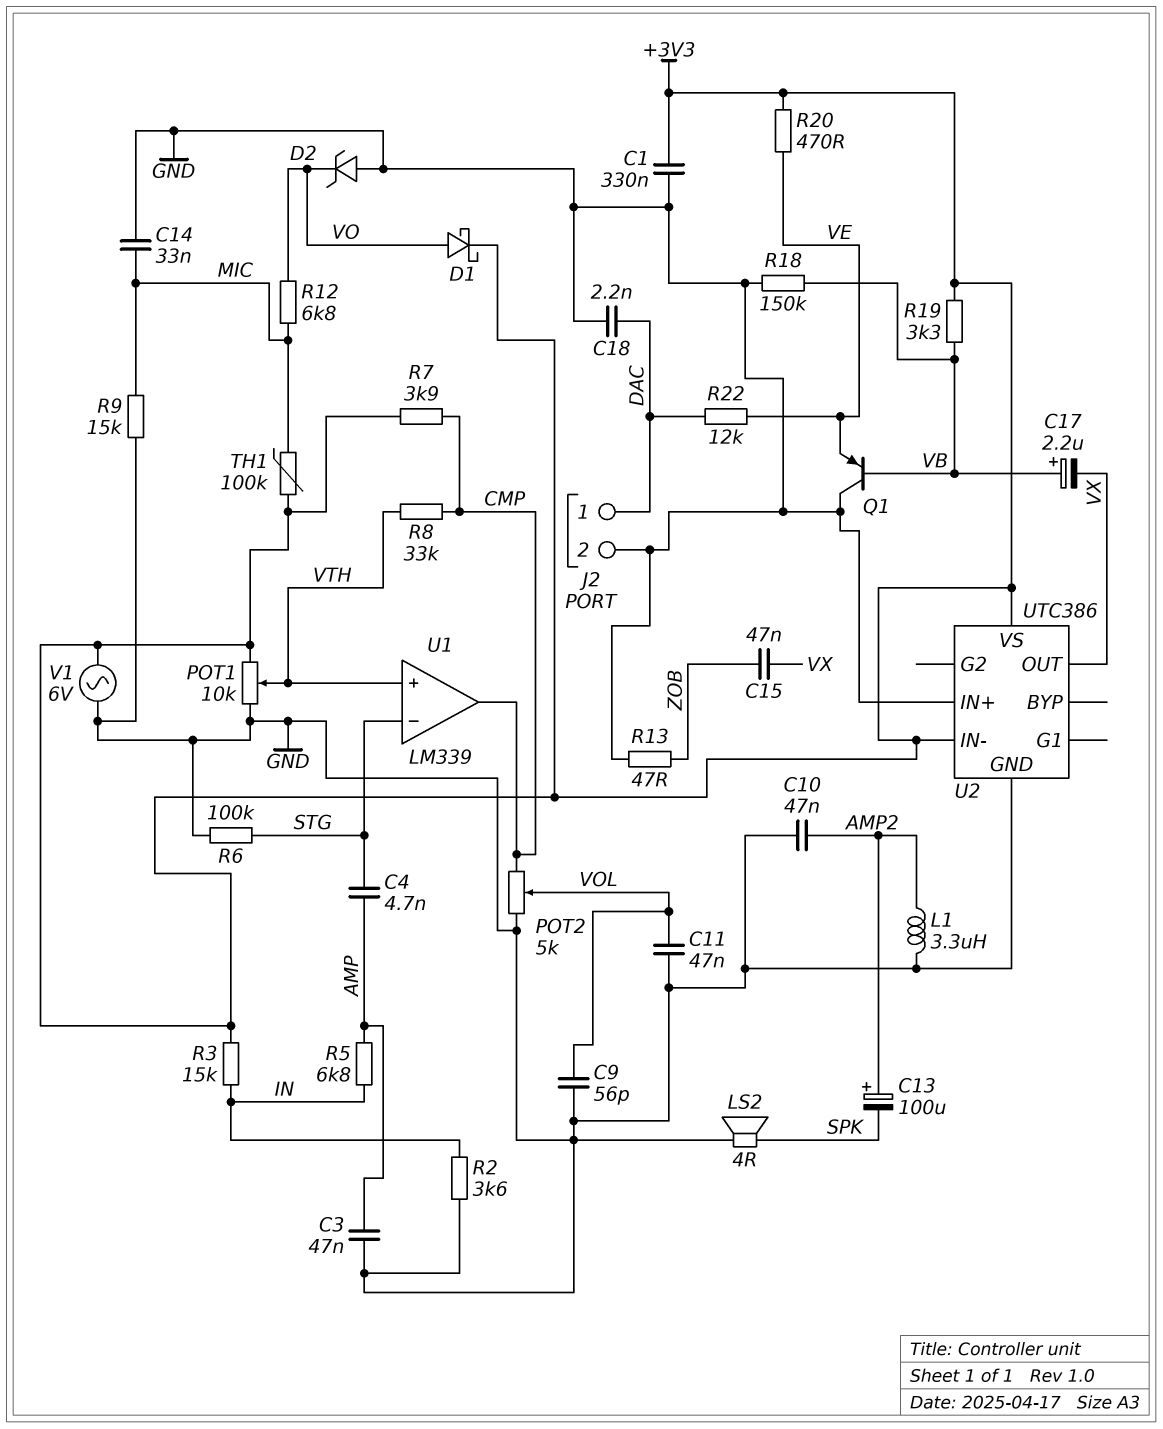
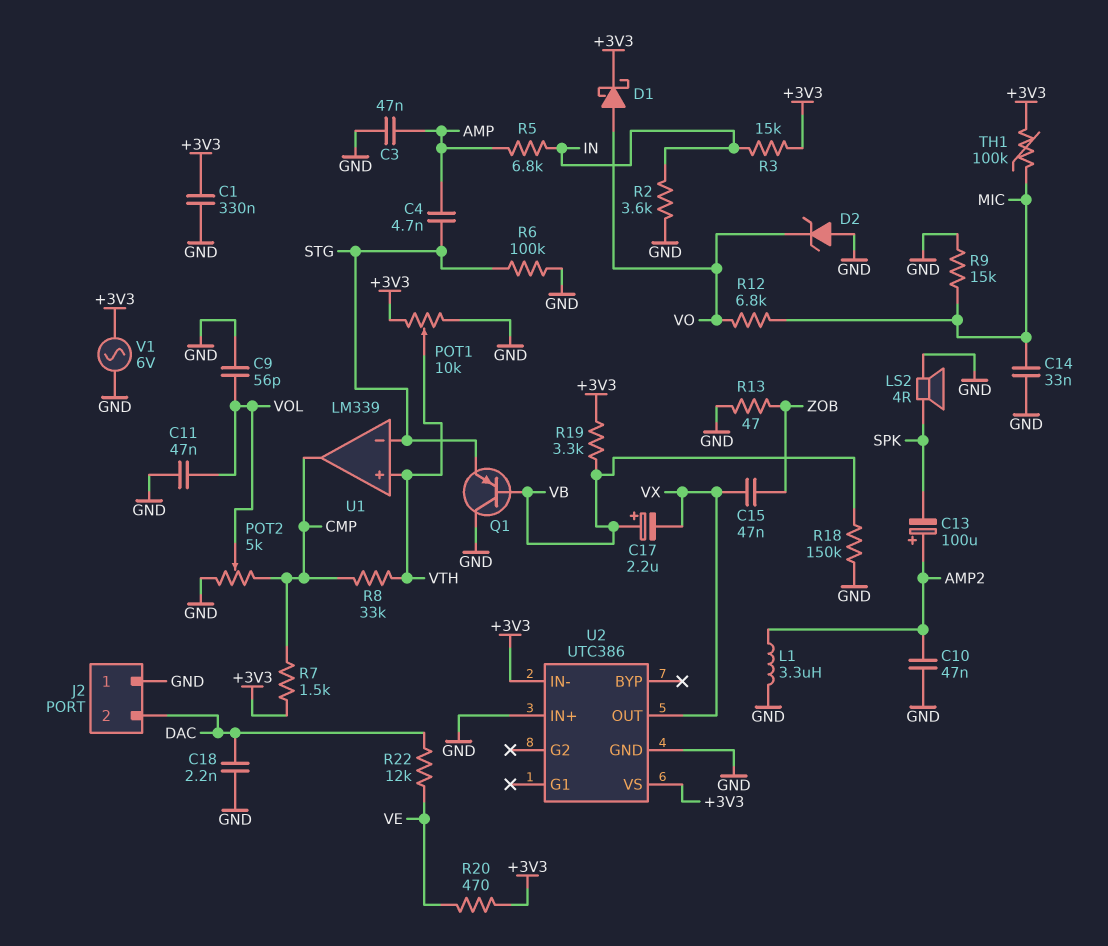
J2 pin 1: DAC -> GND
J2 pin 2: GND -> DAC
Q1: PNP (B VB, C GND, E VE) -> PNP (B VB, C GND, E STG)
R7: 3.9k (+3V3, CMP) -> 1.5k (+3V3, CMP)

